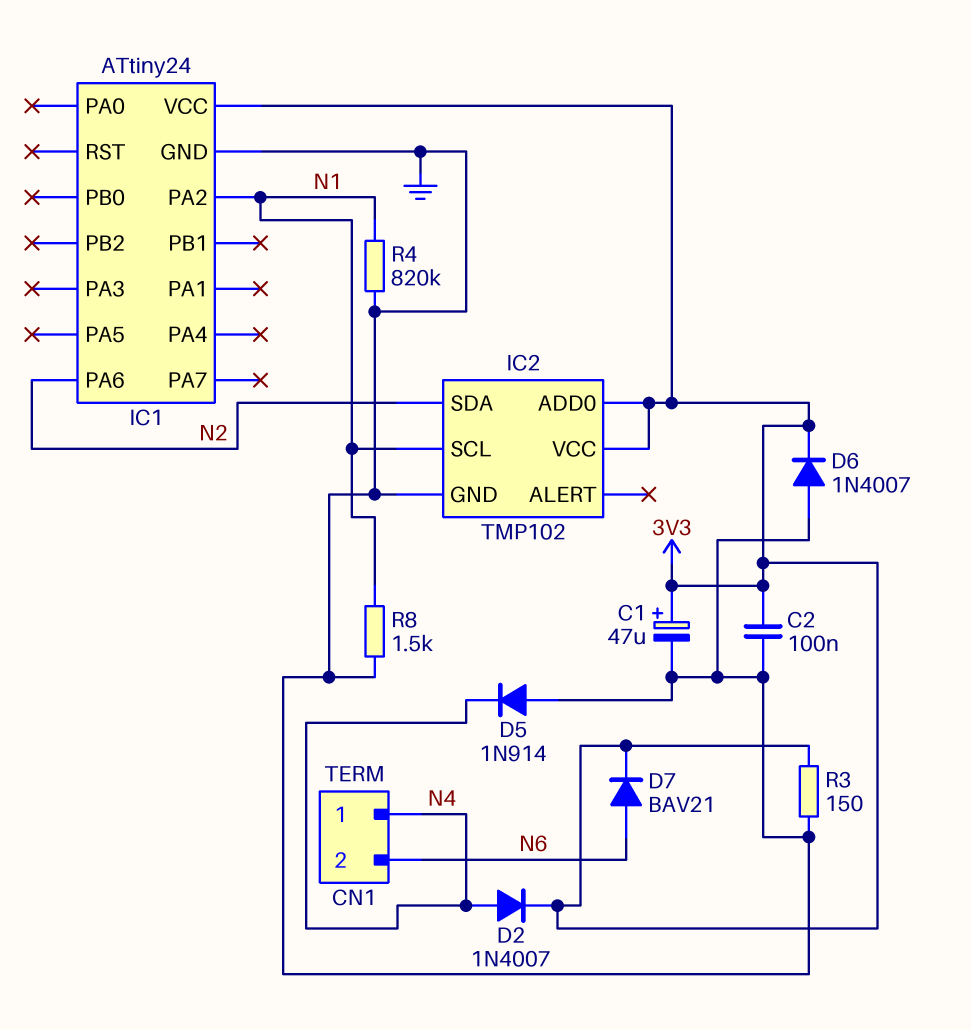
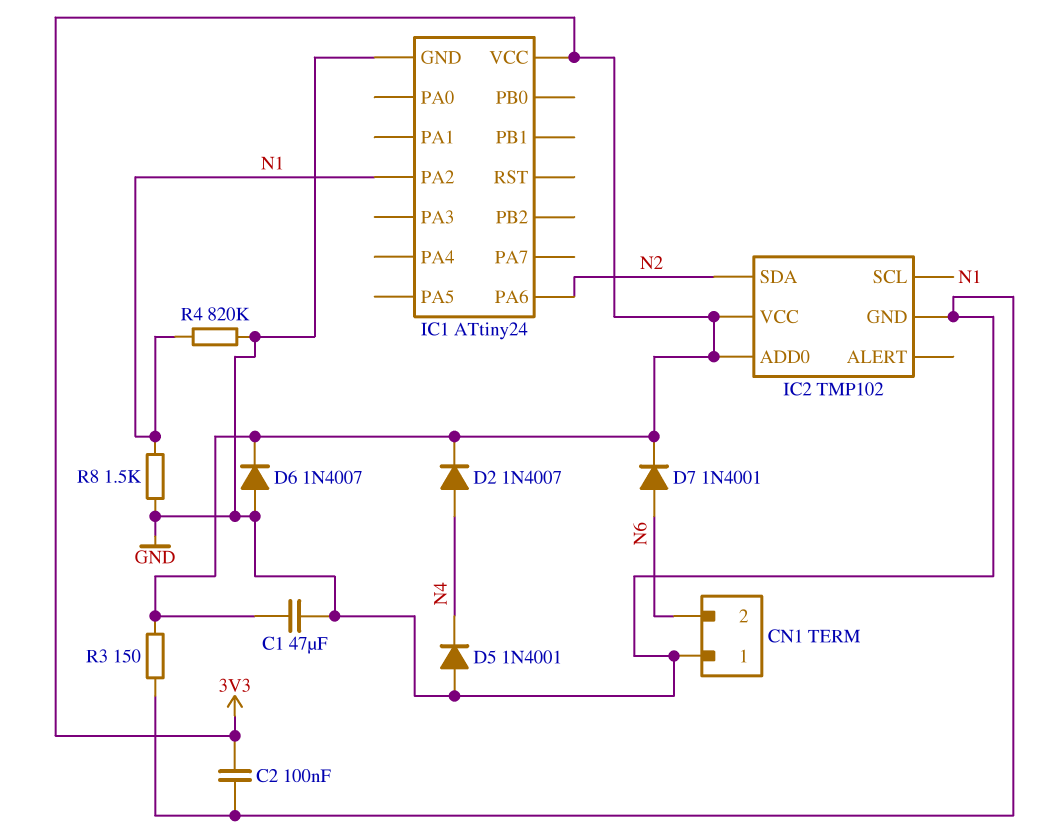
C1: 47uF (plus 3V3, minus GND) -> 47uF (3V3, GND)
CN1 pin 1: N4 -> GND
D5: diode 1N914 (A GND, K N4) -> diode 1N4001 (A GND, K N4)
D7: diode BAV21 (A N6, K 3V3) -> diode 1N4001 (A N6, K 3V3)

